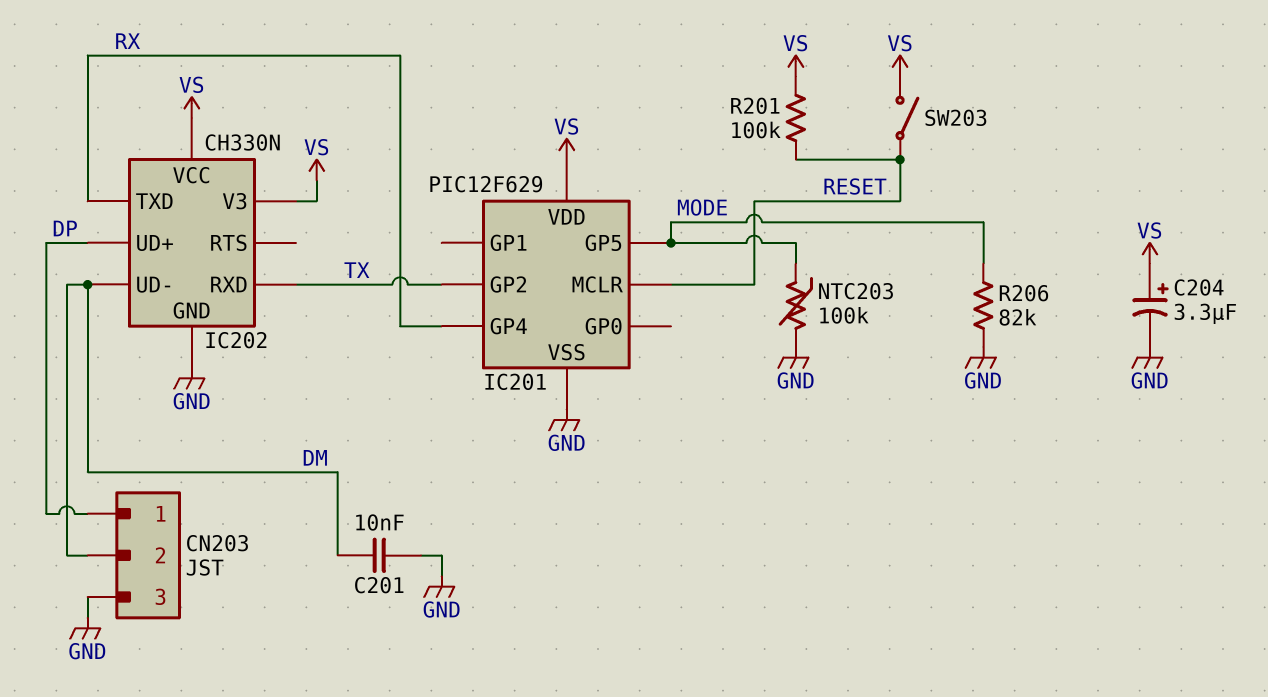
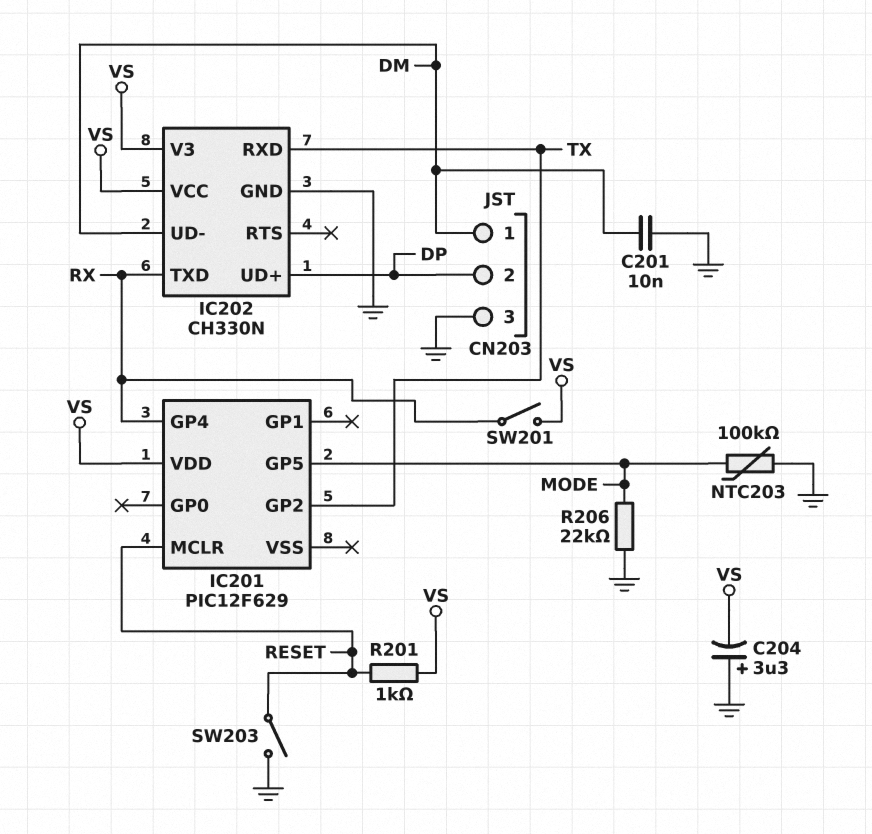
C204: 3.3uF (plus VS, minus GND) -> 3.3uF (plus GND, minus VS)
CN203 pin 1: DP -> DM
CN203 pin 2: DM -> DP
IC201 pin VSS: GND -> none
R201: 100k (RESET, VS) -> 1k (RESET, VS)
R206: 82k (GND, MODE) -> 22k (GND, MODE)
SW201: none -> switch (RX, VS)
SW203: switch (RESET, VS) -> switch (GND, RESET)

